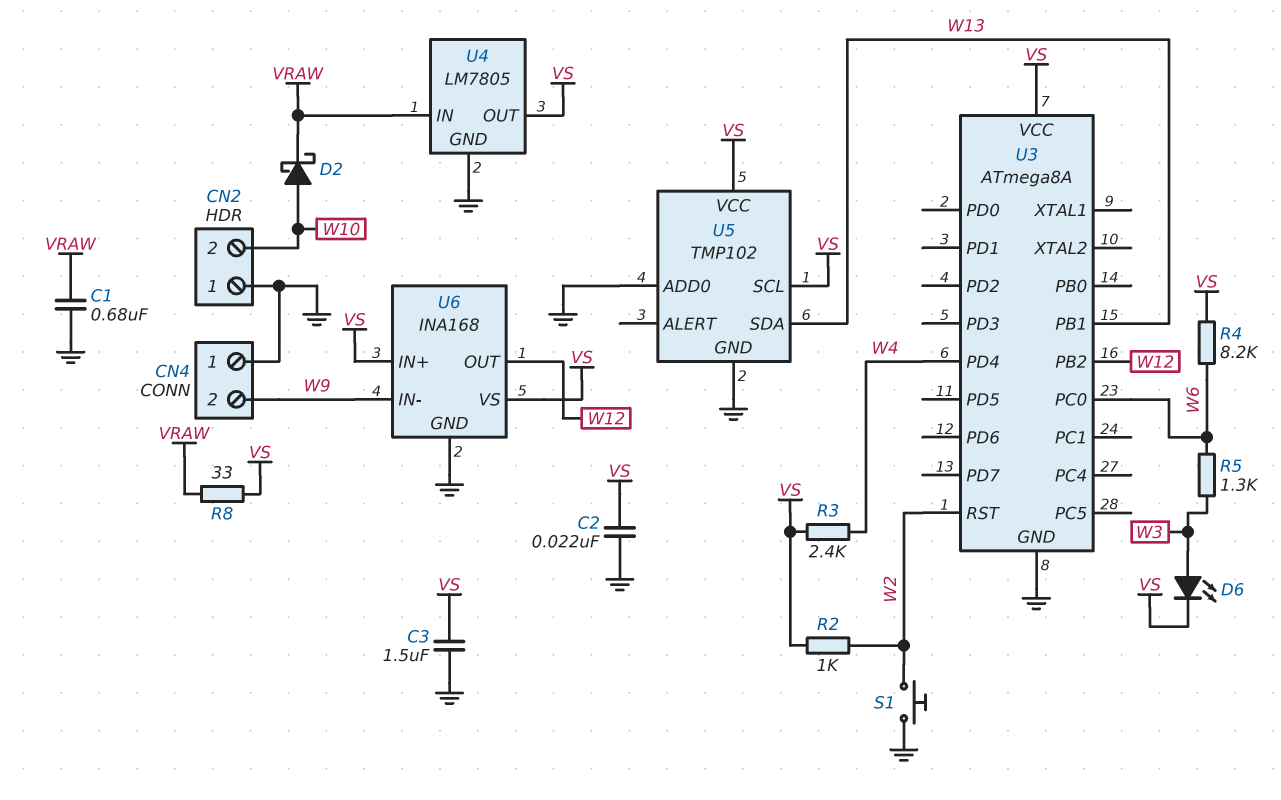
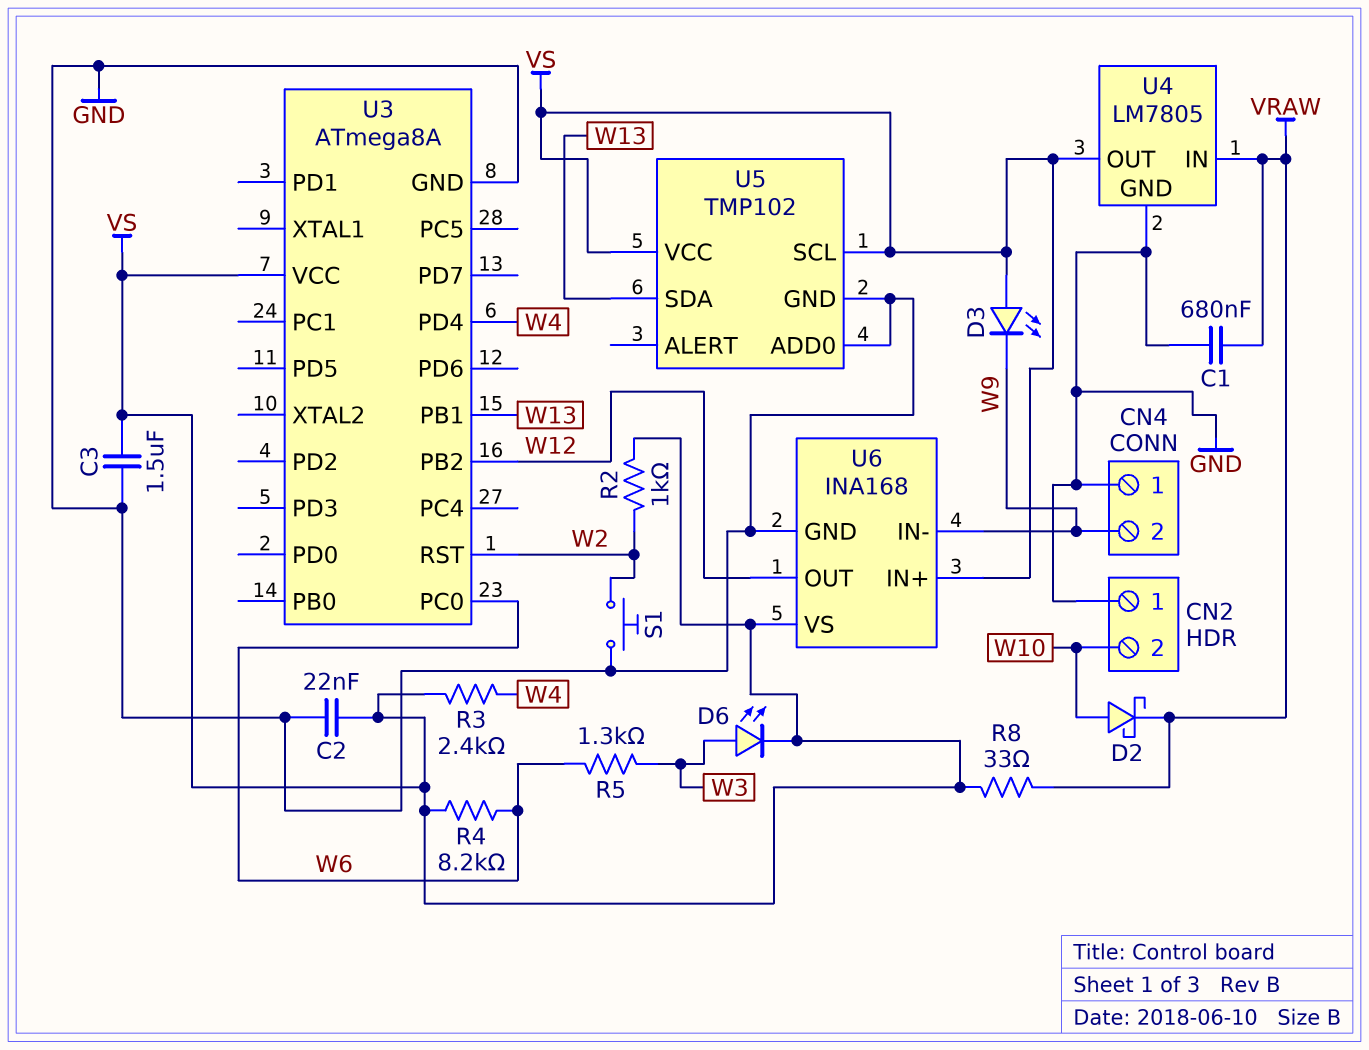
D3: none -> LED (A VS, K W9)

